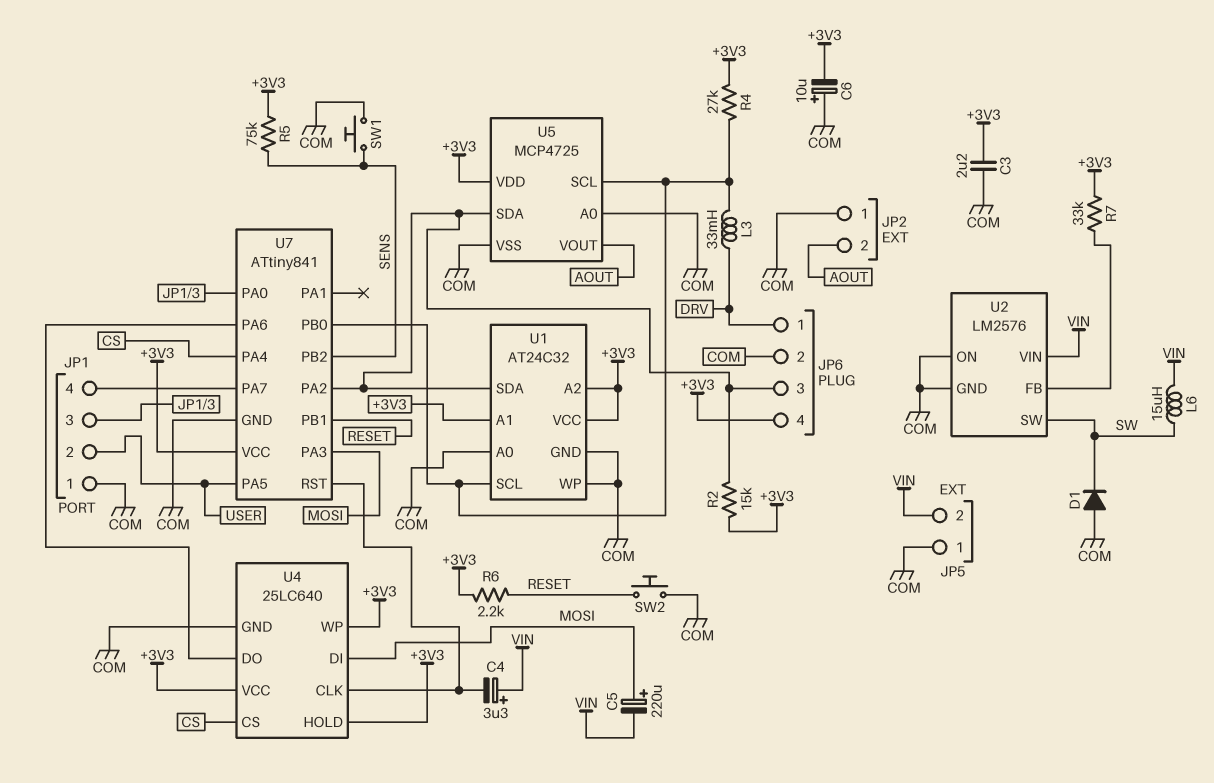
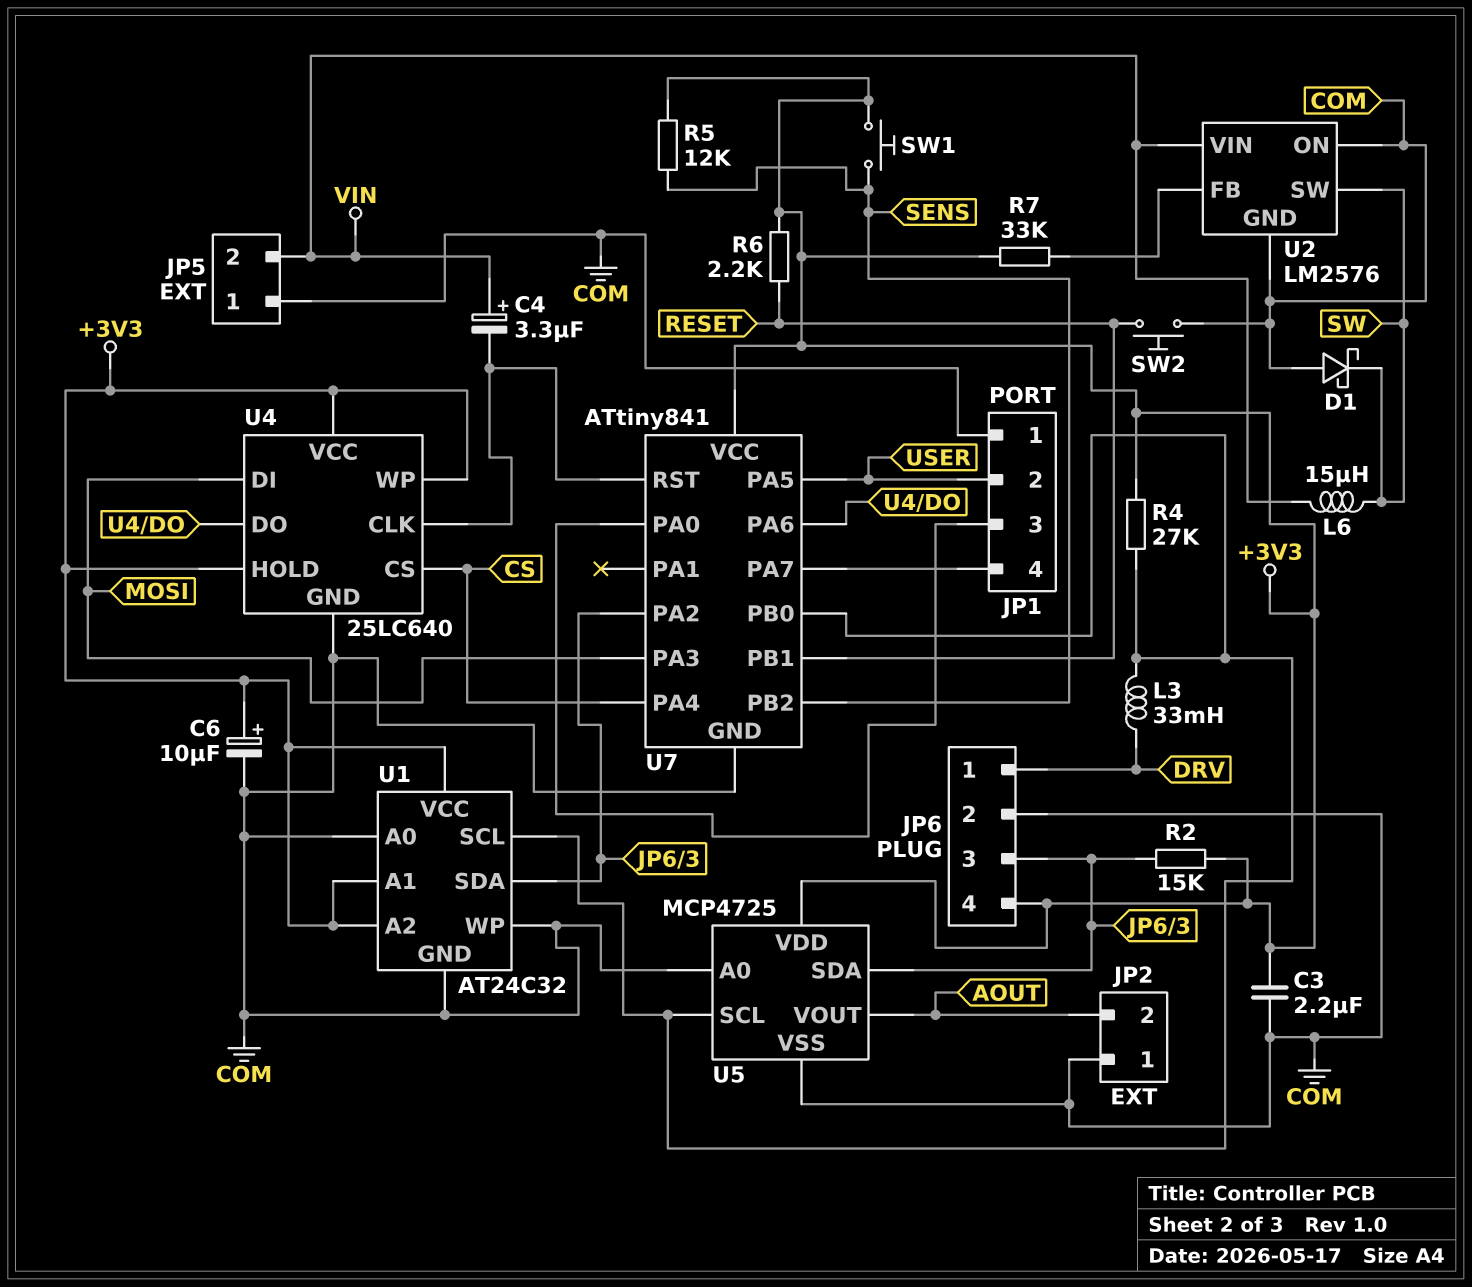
C5: 220uF (plus MOSI, minus VIN) -> none
C6: 10uF (plus COM, minus +3V3) -> 10uF (plus +3V3, minus COM)
D1: diode (A COM, K SW) -> schottky (A COM, K SW)
R5: 75k (+3V3, SENS) -> 12k (+3V3, SENS)
SW1: button (COM, SENS) -> button (+3V3, SENS)

